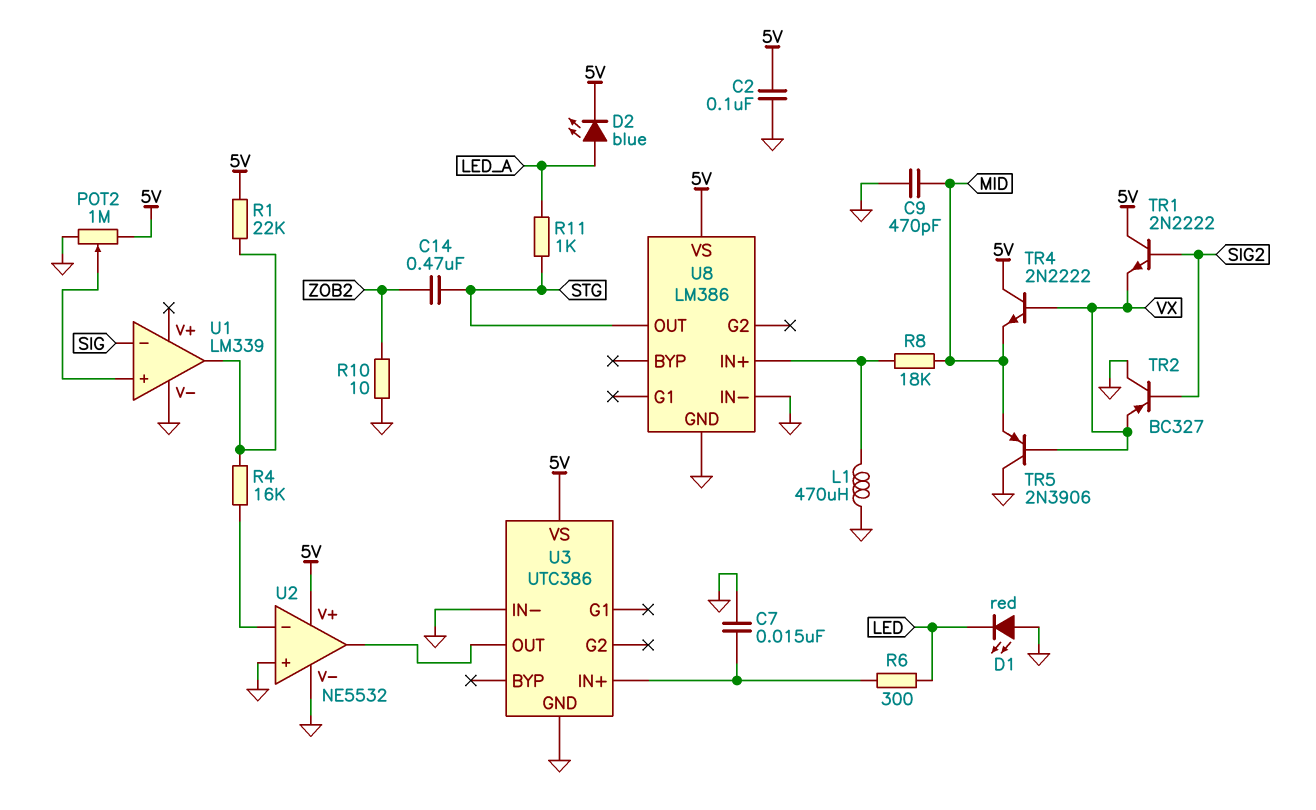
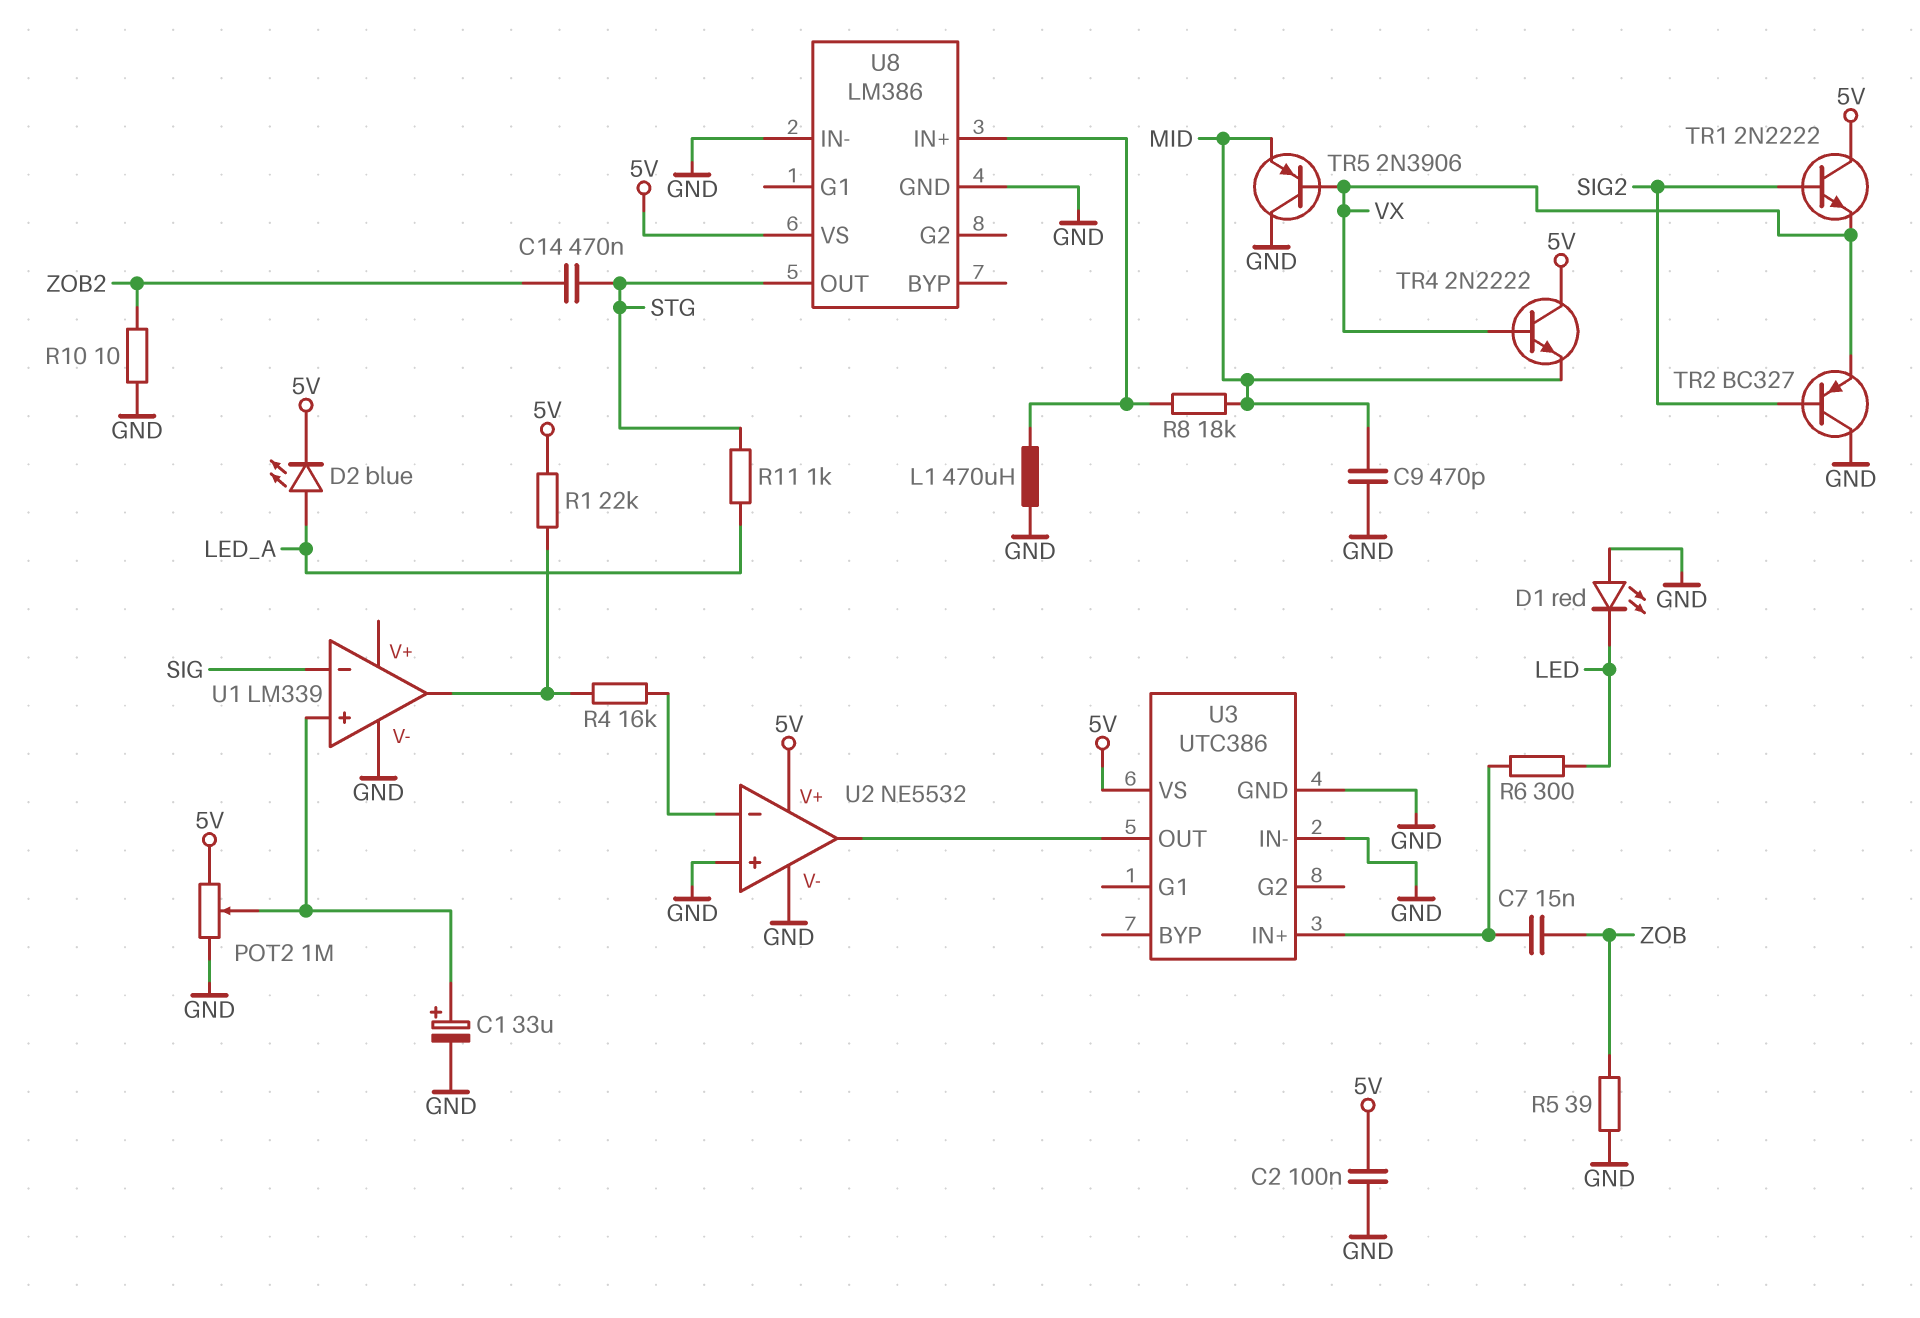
C1: none -> 33uF (plus U1/in+, minus GND)
C7: 15nF (GND, U3/IN+) -> 15nF (U3/IN+, ZOB)
R5: none -> 39 (GND, ZOB)

